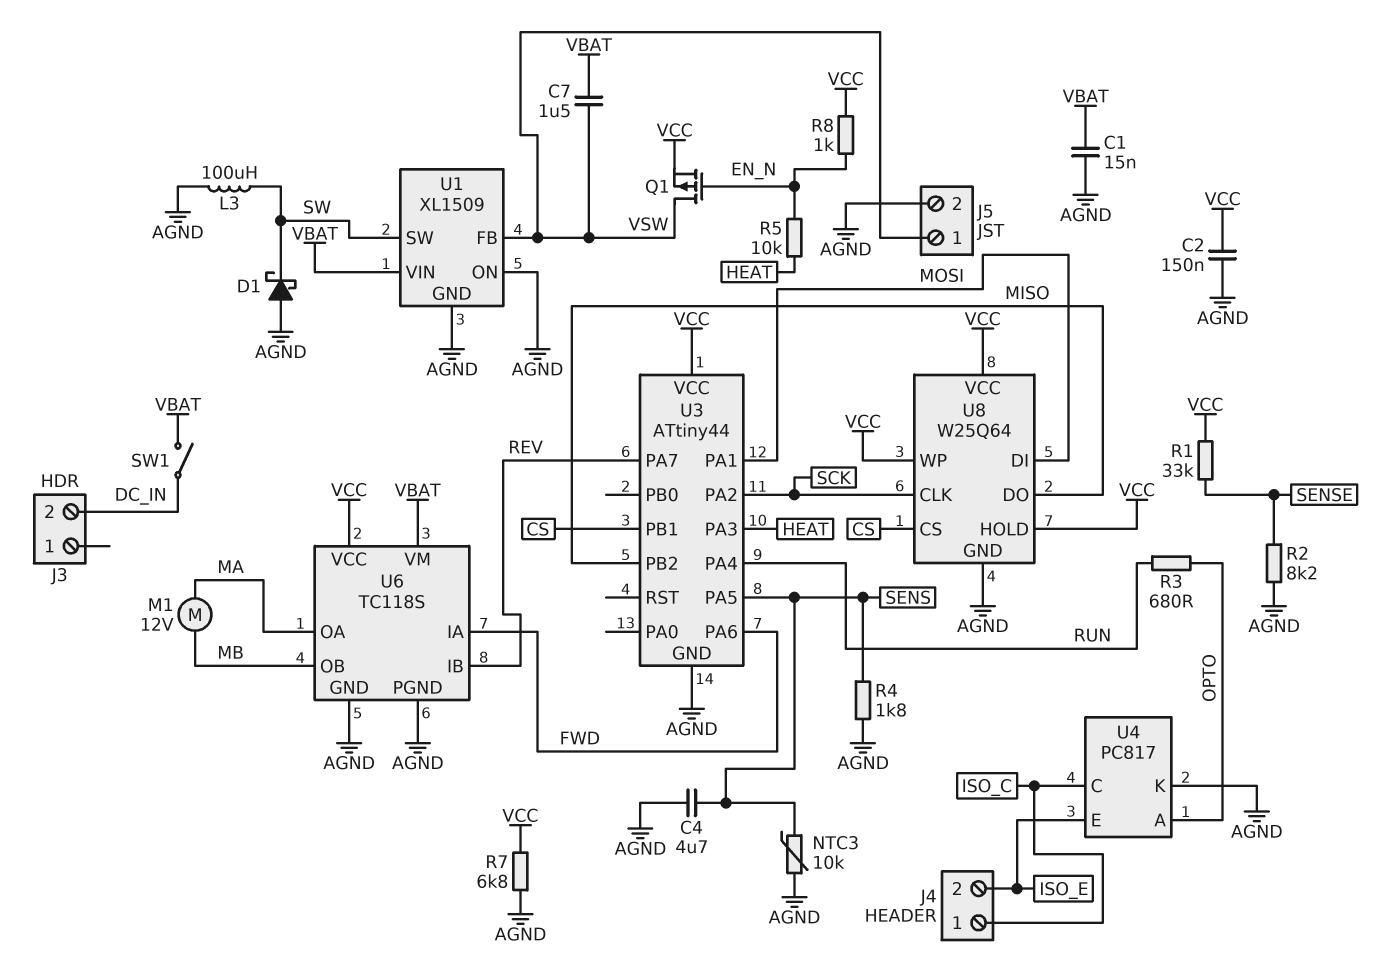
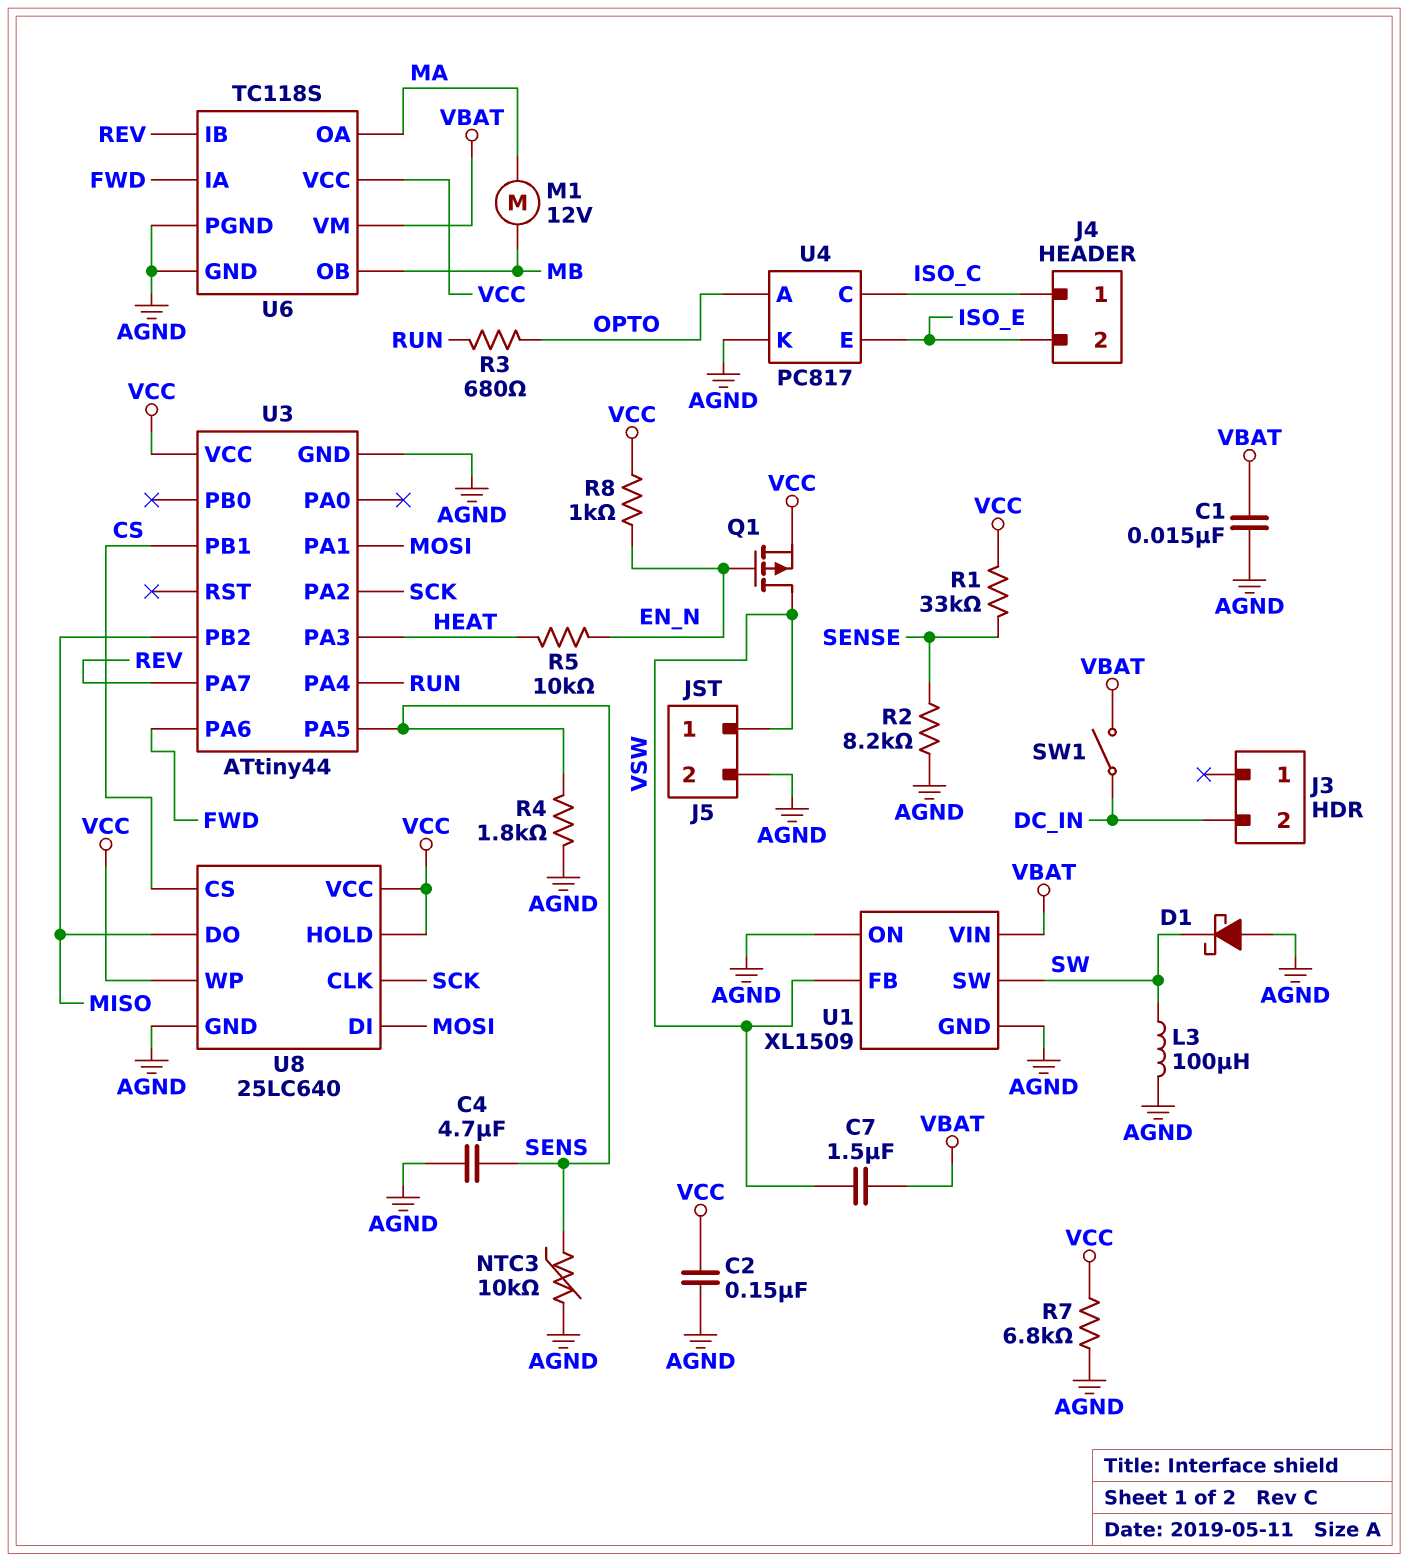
U8: W25Q64 -> 25LC640

